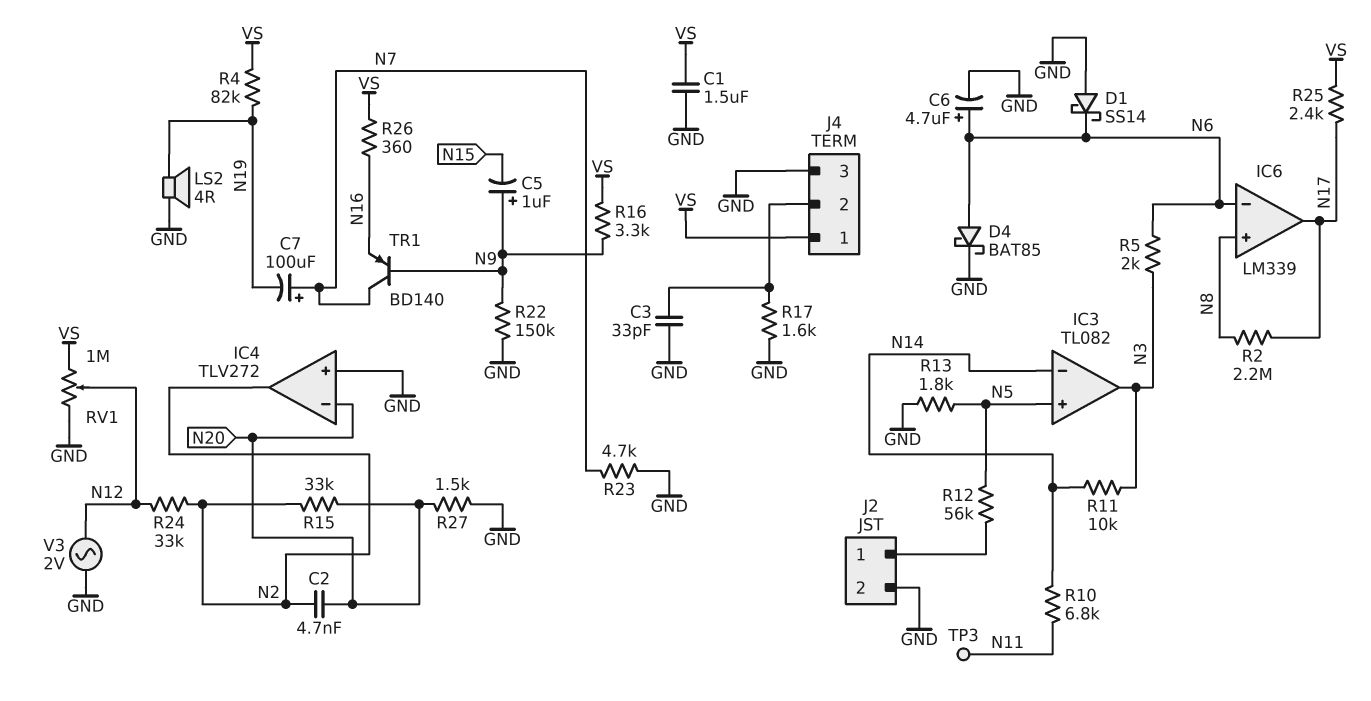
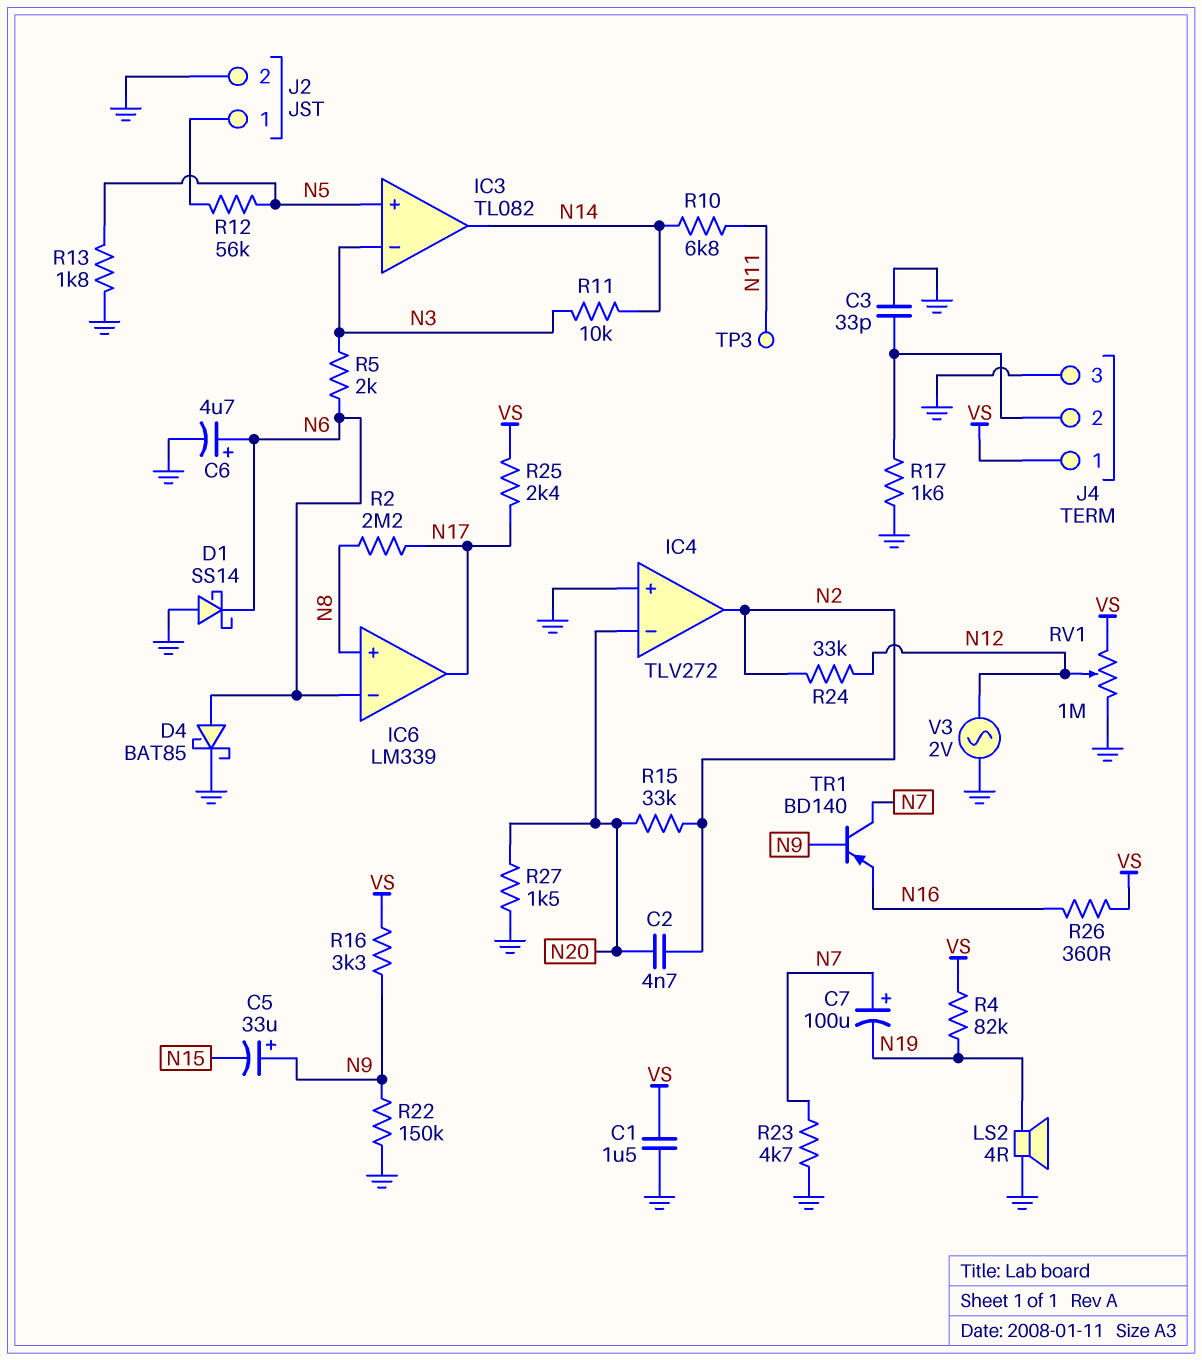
C5: 1uF (plus N9, minus N15) -> 33uF (plus N9, minus N15)
IC3 pin in-: N14 -> N3
IC3 pin out: N3 -> N14

